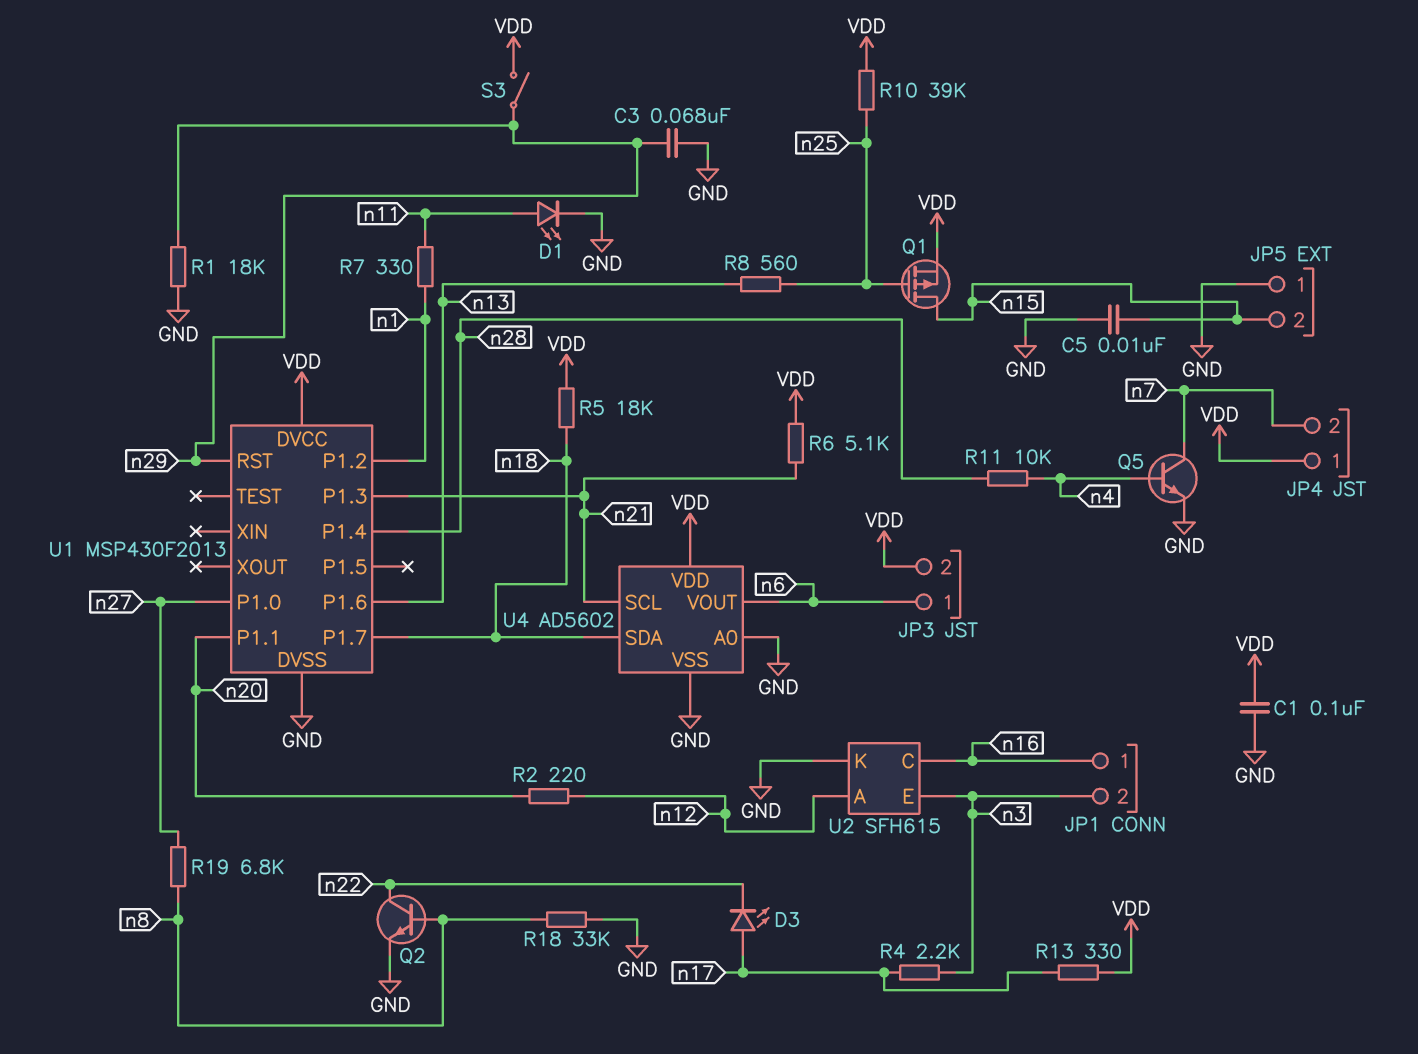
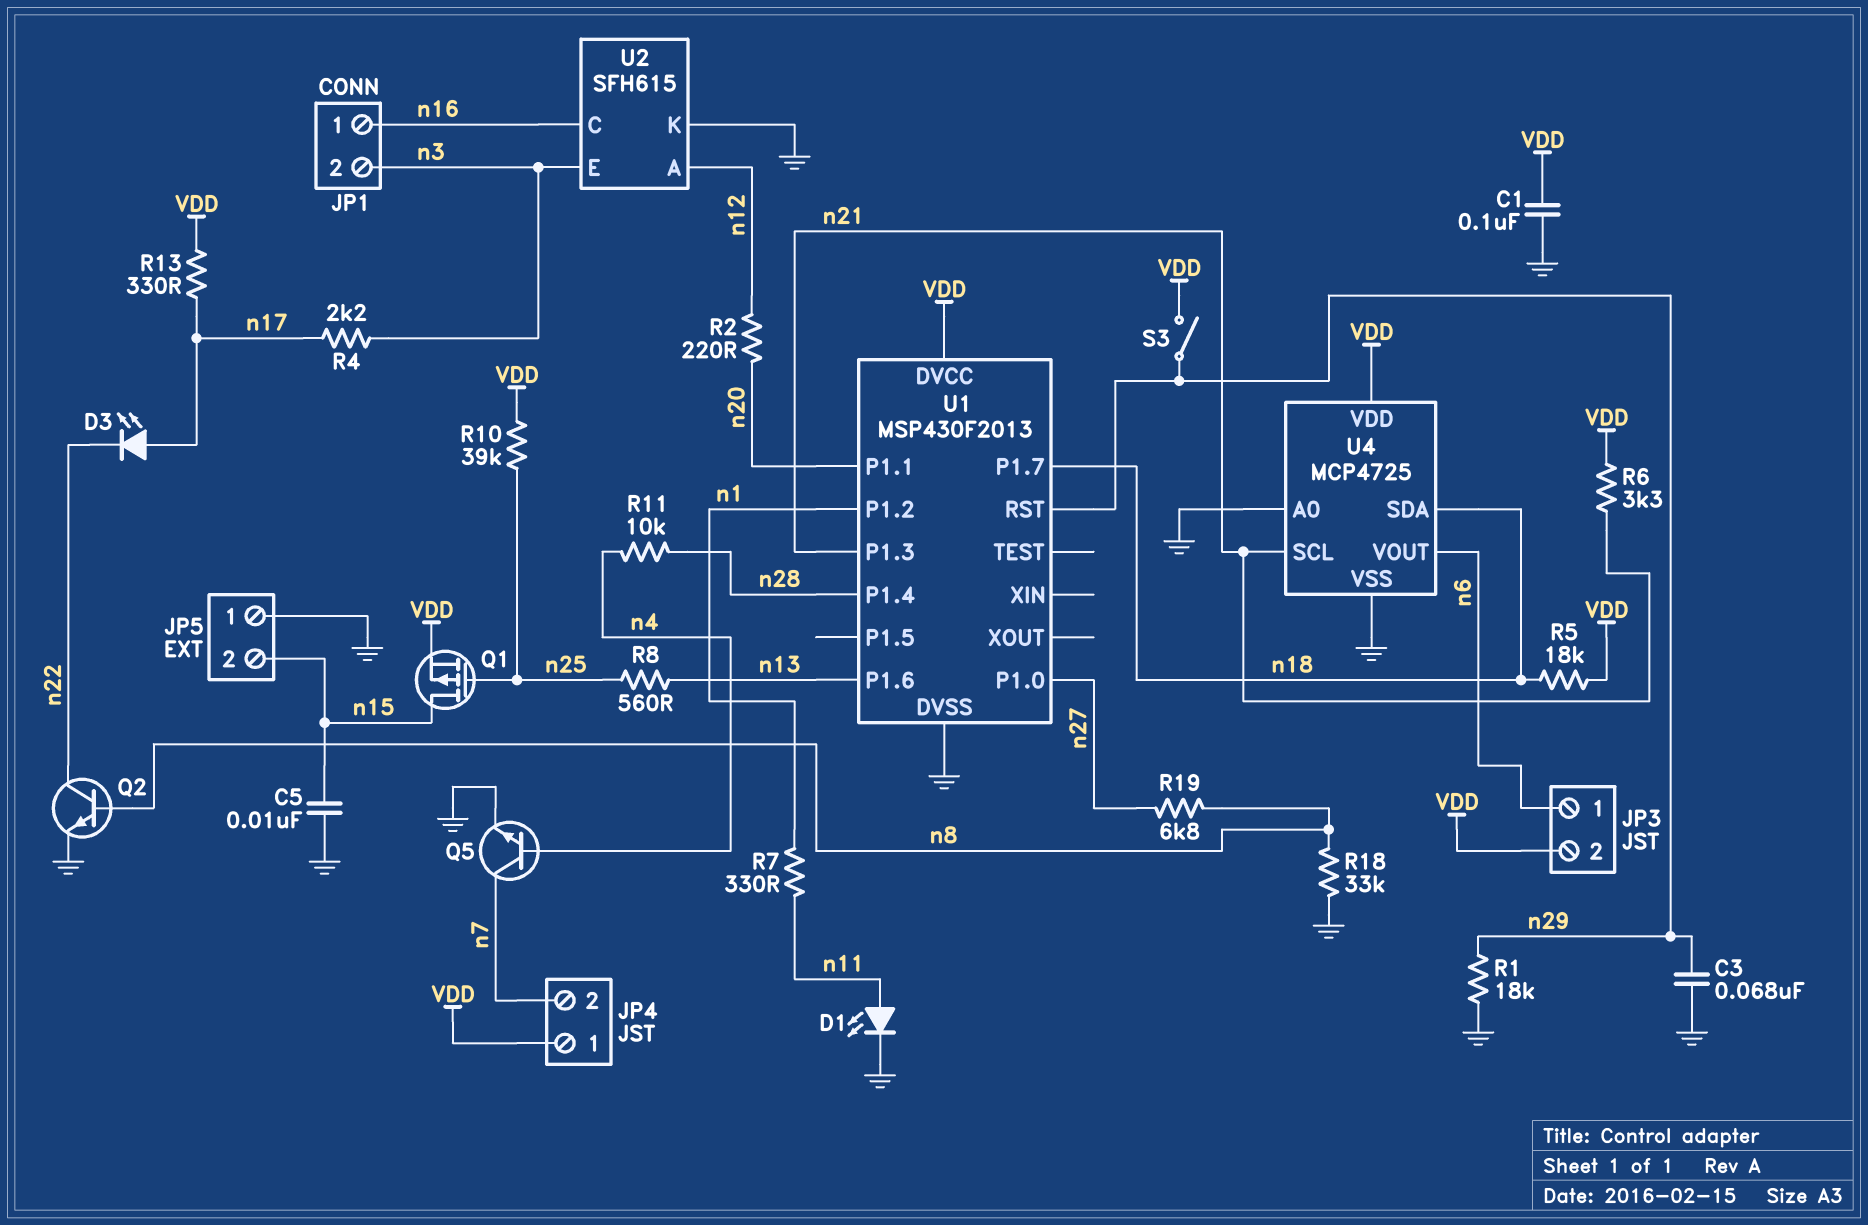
R6: 5.1k (VDD, n21) -> 3.3k (VDD, n21)
U4: AD5602 -> MCP4725

